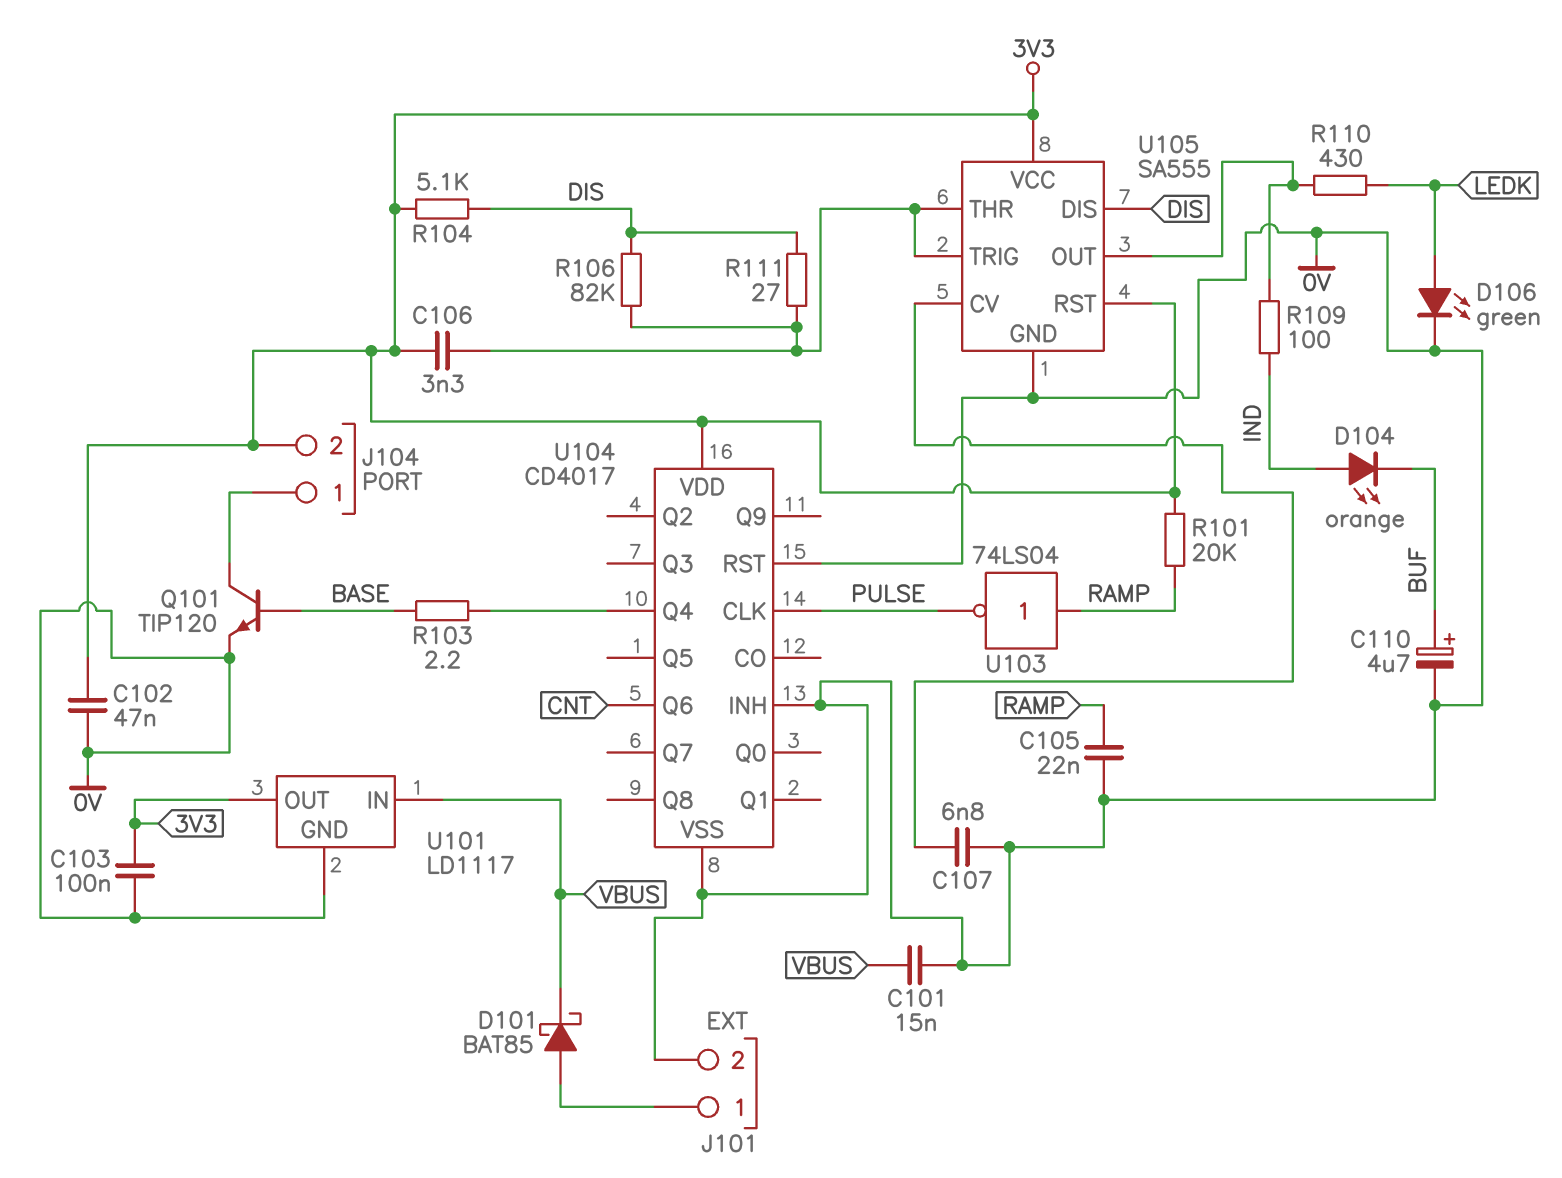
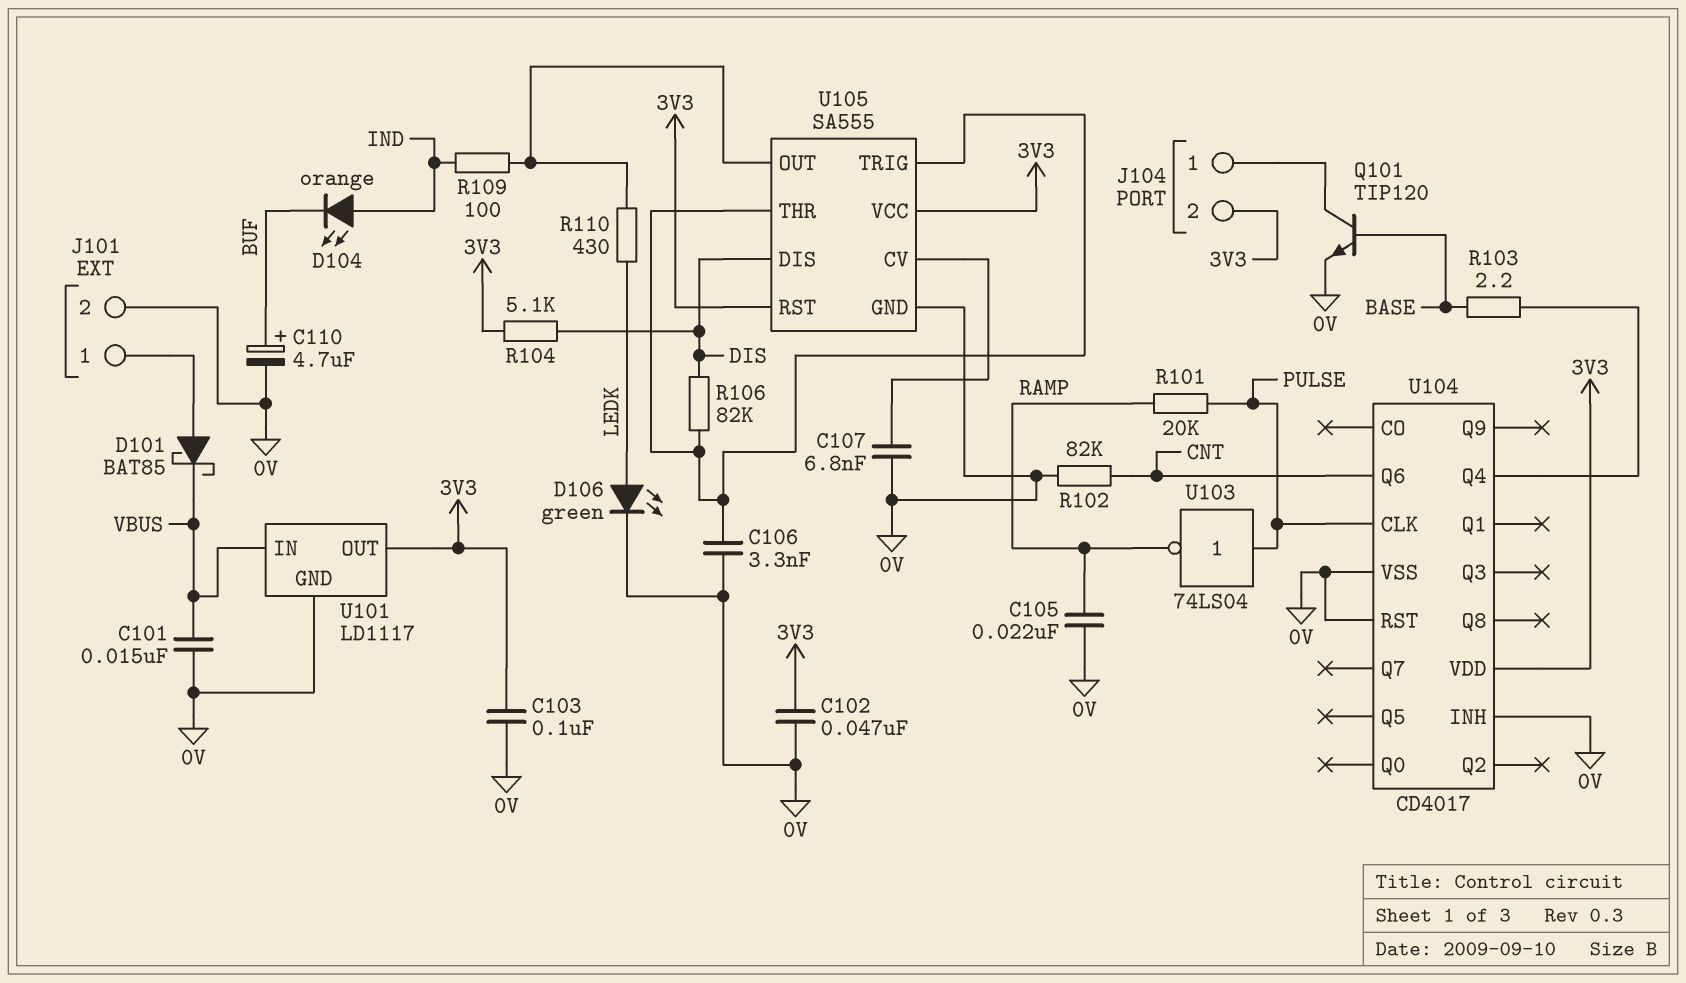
C106: 3.3nF (3V3, U105/THR) -> 3.3nF (0V, U105/THR)
R101: 20k (3V3, RAMP) -> 20k (PULSE, RAMP)
R102: none -> 82k (0V, CNT)
R111: 27 (DIS, U105/THR) -> none
U103: NOT 74LS04 (in RAMP, out PULSE) -> NOT 74LS04 (in PULSE, out RAMP)

